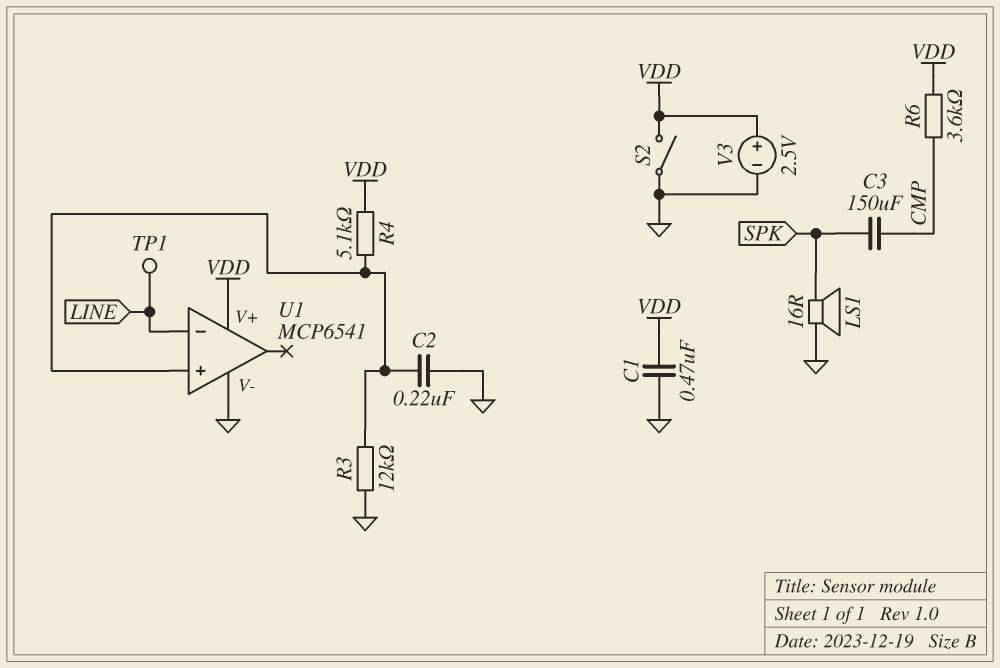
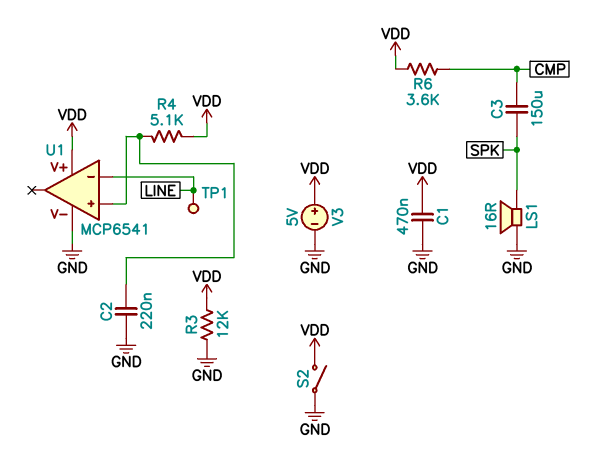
R3: 12k (GND, U1/in+) -> 12k (GND, VDD)
V3: 2.5V (plus VDD, minus GND) -> 5V (plus VDD, minus GND)

